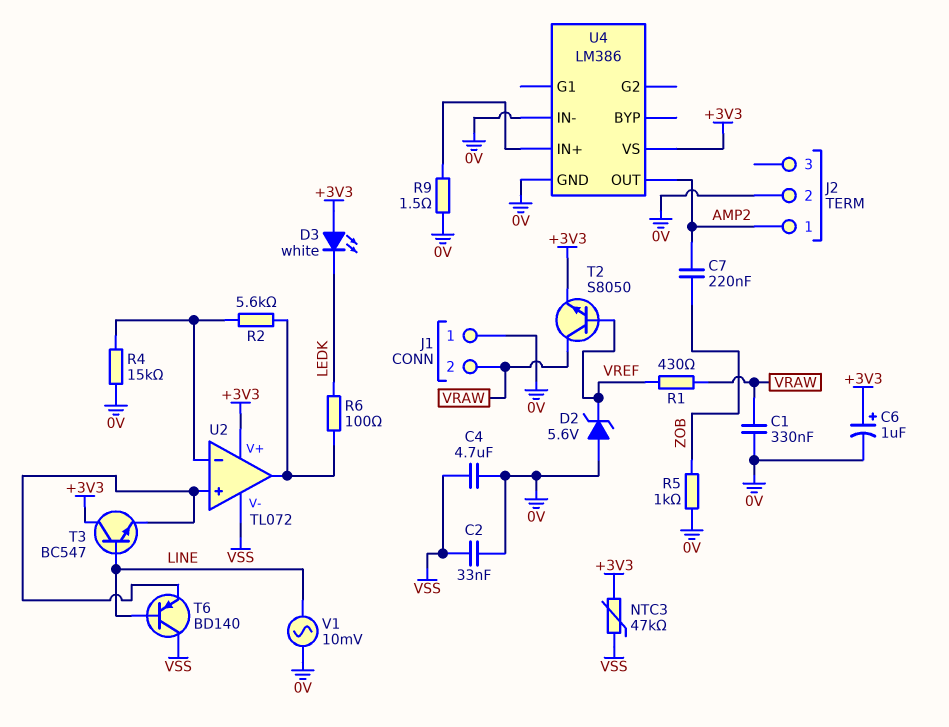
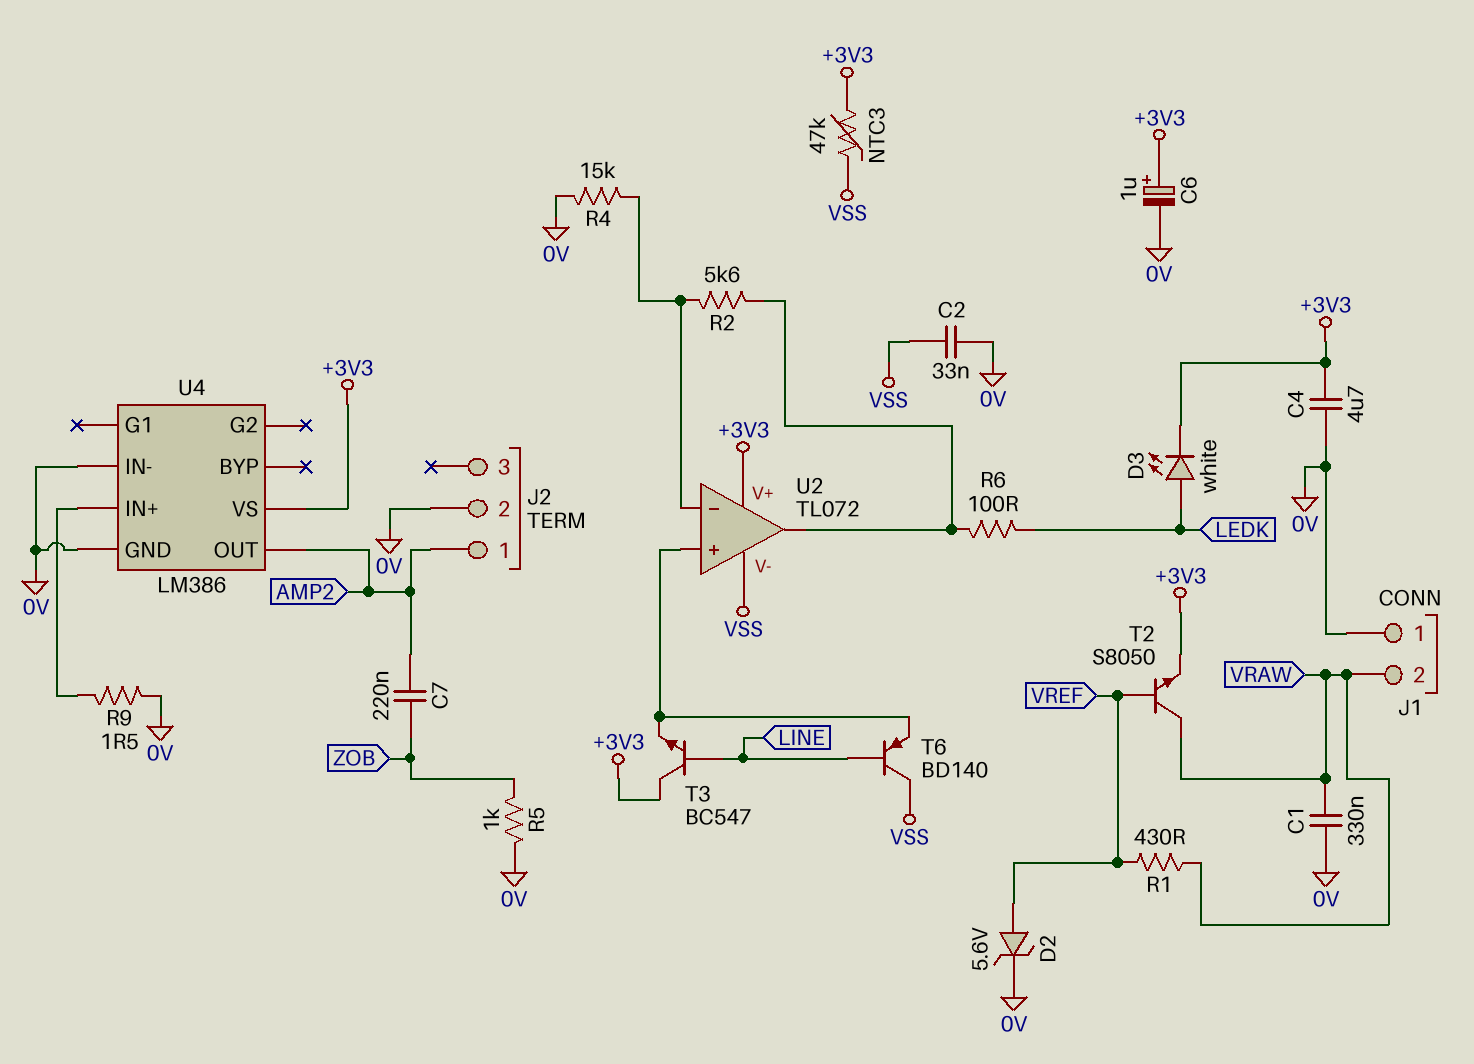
C4: 4.7uF (0V, VSS) -> 4.7uF (+3V3, 0V)
D2: zener 5.6V (A 0V, K VREF) -> zener 5.6V (A VREF, K 0V)
D3: LED white (A +3V3, K LEDK) -> LED white (A LEDK, K +3V3)
V1: AC 10mV (0V, LINE) -> none

